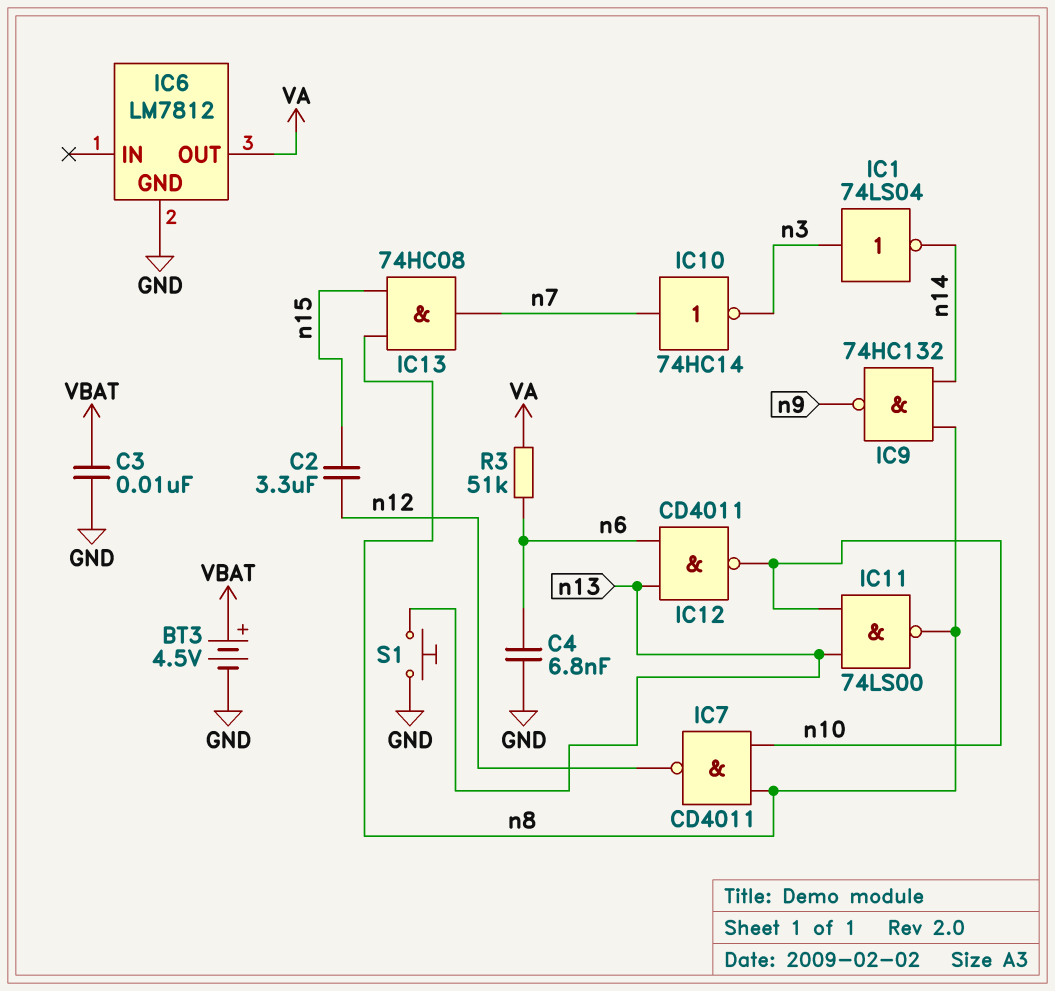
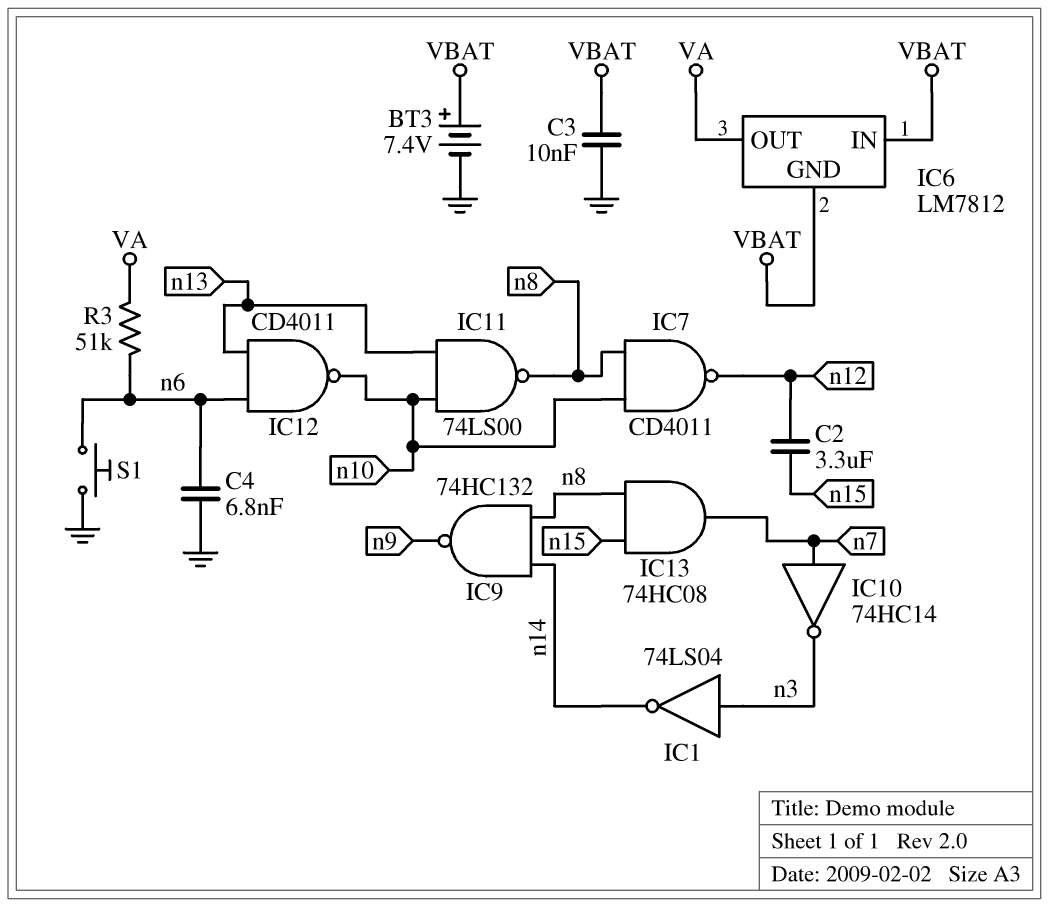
BT3: 4.5V (plus VBAT, minus GND) -> 7.4V (plus VBAT, minus GND)
IC6 pin GND: GND -> VBAT
IC6 pin IN: none -> VBAT
S1: button (GND, n13) -> button (GND, n6)

